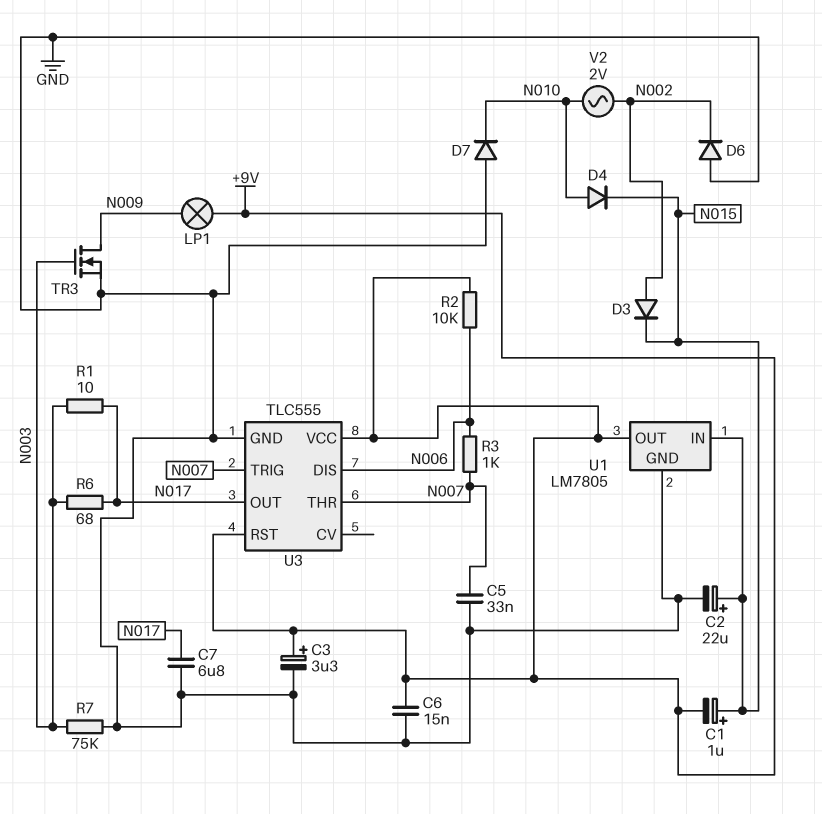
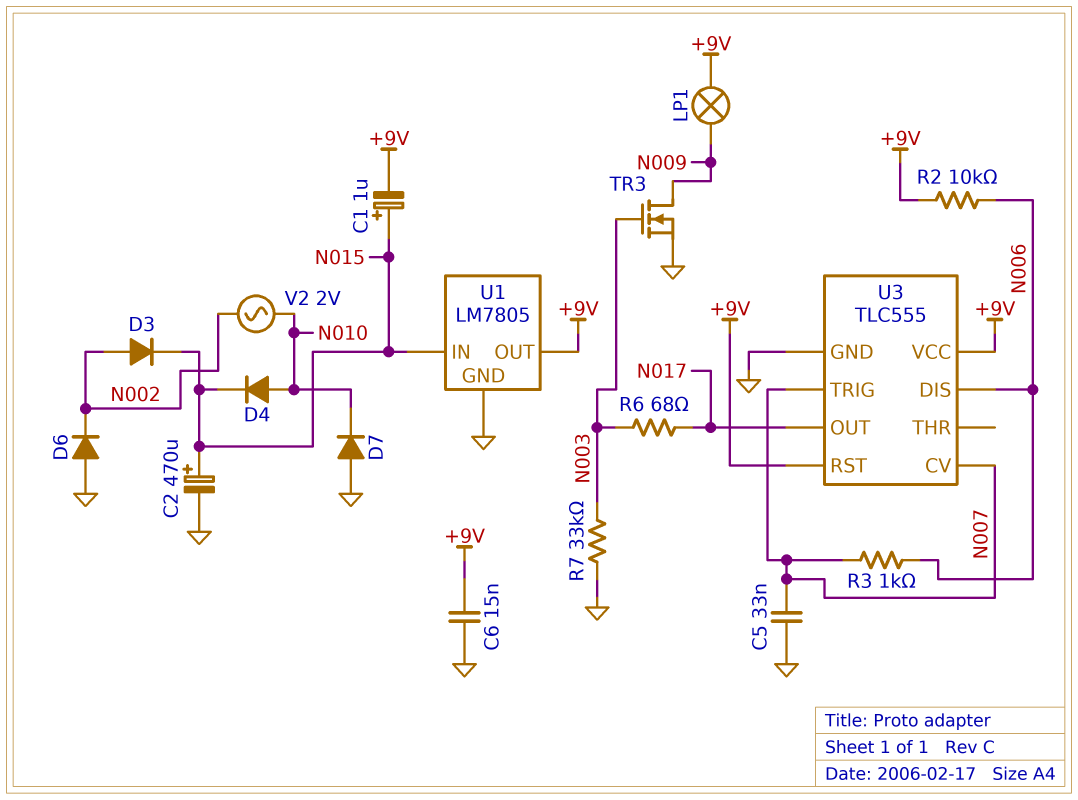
C2: 22uF (plus N015, minus GND) -> 470uF (plus N015, minus GND)
C3: 3.3uF (plus +9V, minus GND) -> none
C7: 6.8uF (GND, N017) -> none
R1: 10 (N003, N017) -> none
R7: 75k (GND, N003) -> 33k (GND, N003)
U3 pin CV: none -> N007
U3 pin THR: N007 -> none

